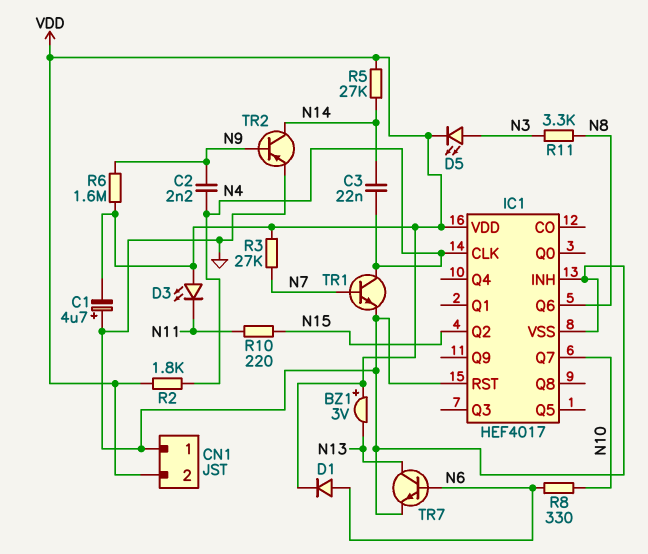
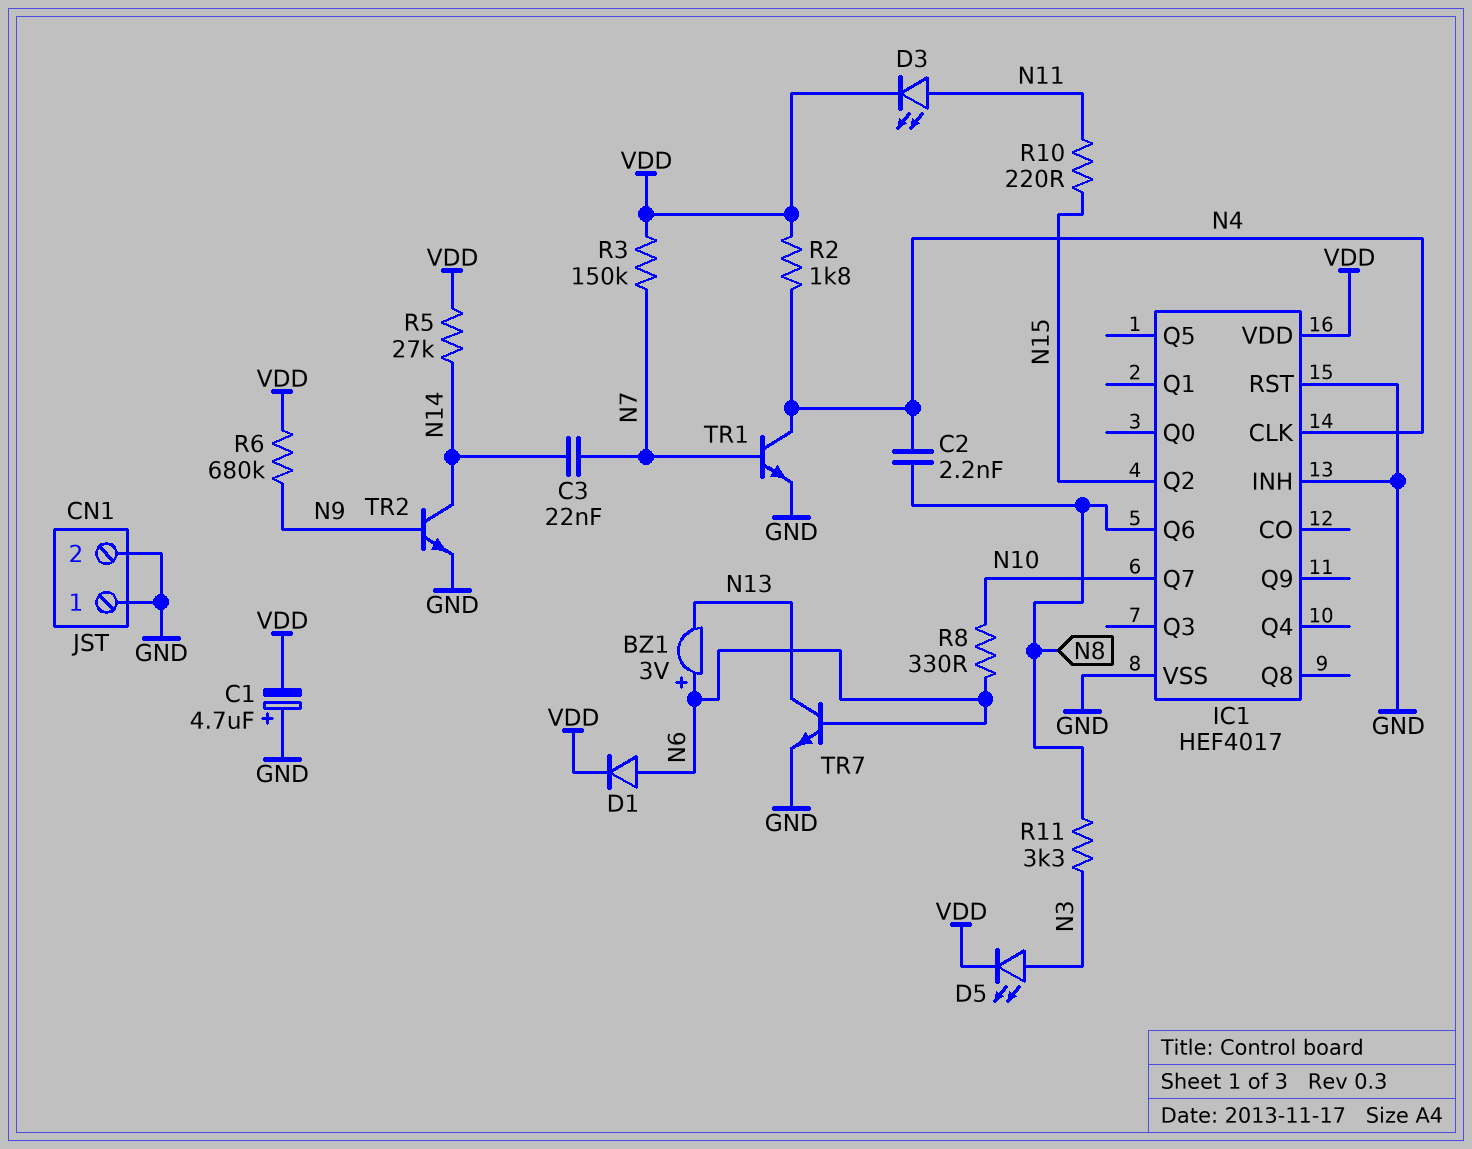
BZ1: buzzer 3V (plus VDD, minus N13) -> buzzer 3V (plus N6, minus N13)
C2: 2.2nF (N4, N9) -> 2.2nF (N4, N8)
C3: 22nF (N4, N14) -> 22nF (N7, N14)
CN1 pin 2: VDD -> GND
D3: LED (A VDD, K N11) -> LED (A N11, K VDD)
R3: 27k (N7, VDD) -> 150k (N7, VDD)
R6: 1.6M (N9, VDD) -> 680k (N9, VDD)
TR2: PNP (B N9, C N14, E GND) -> NPN (B N9, C N14, E GND)

